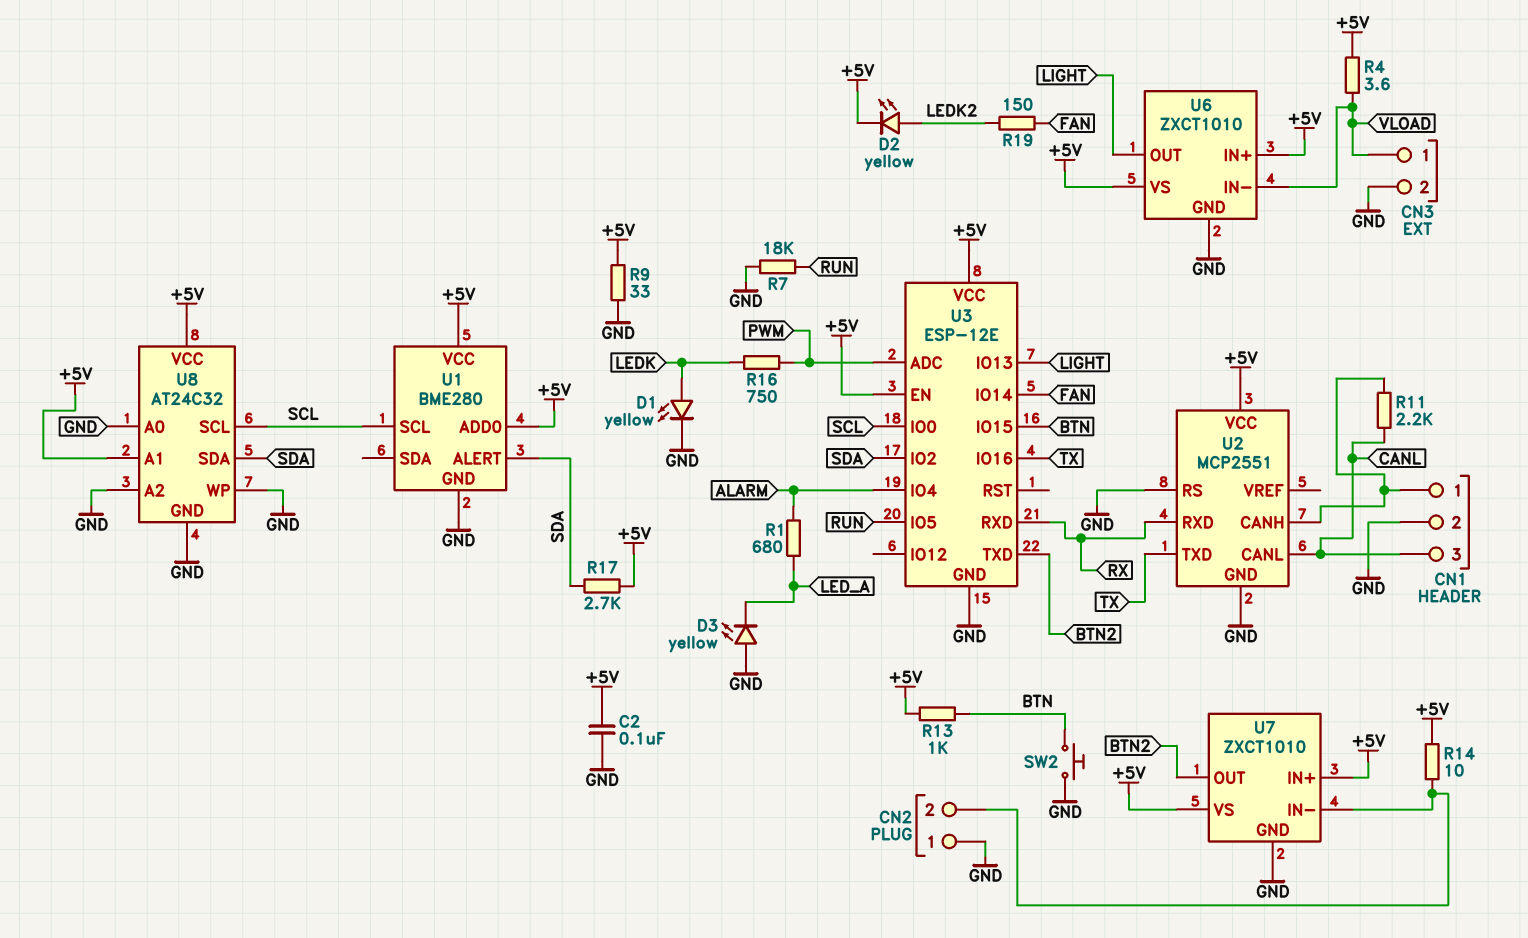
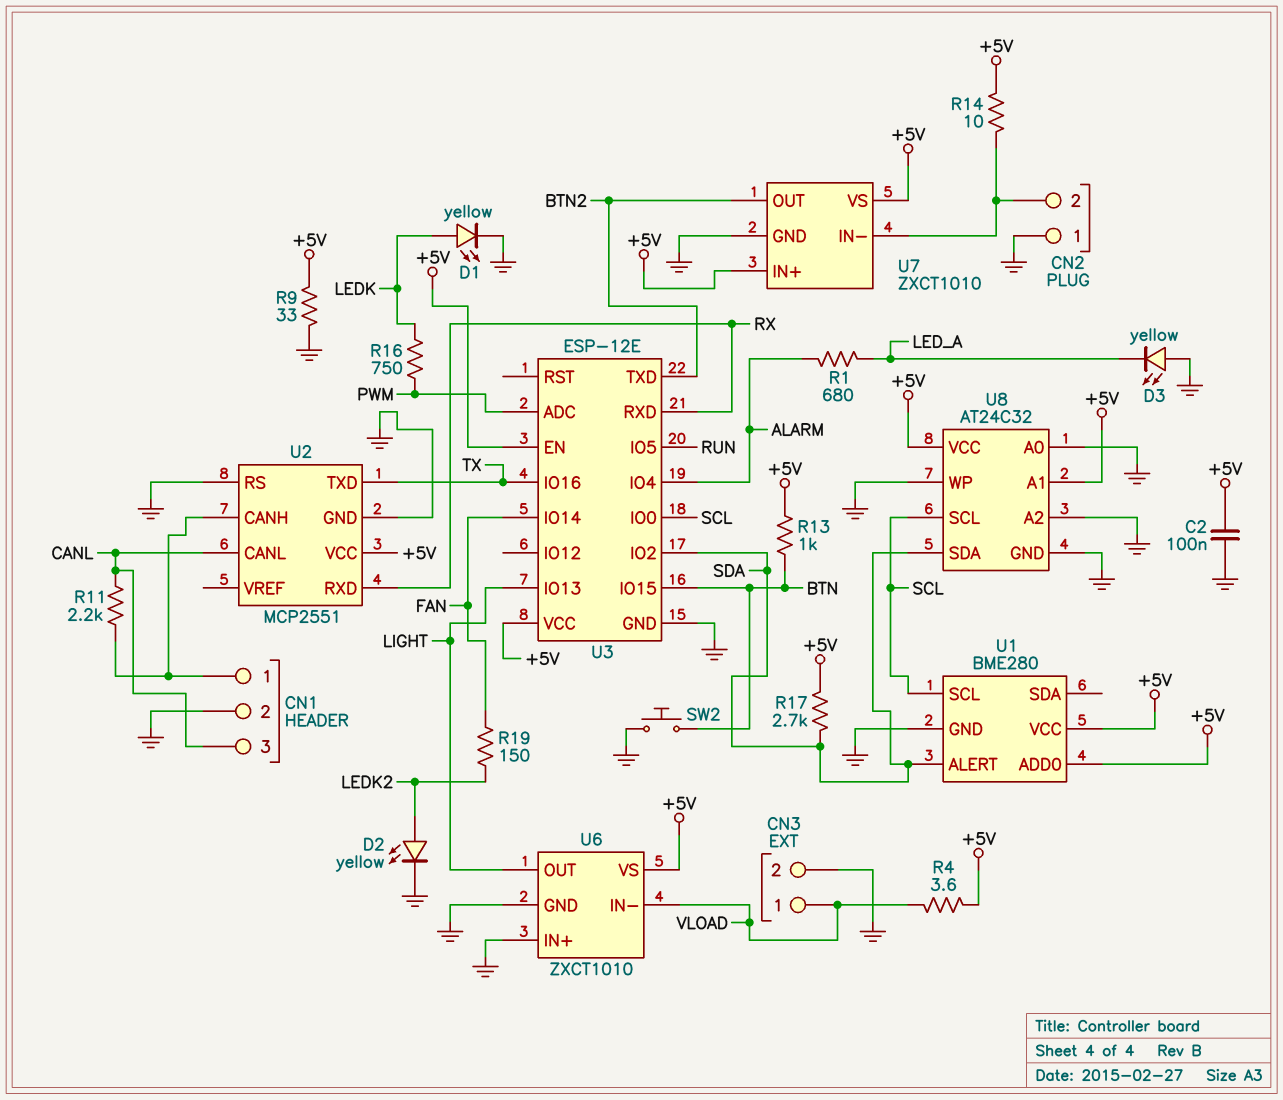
D2: LED yellow (A LEDK2, K +5V) -> LED yellow (A LEDK2, K GND)
R7: 18k (GND, RUN) -> none
U6 pin IN+: +5V -> GND

